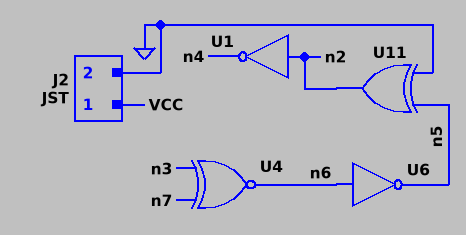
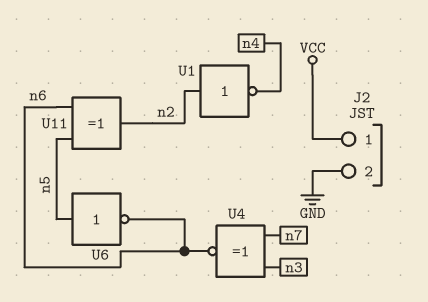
U6: NOT (in n6, out n5) -> NOT (in n5, out n6)
U11: XOR (in GND, in n5, out n2) -> XOR (in n5, in n6, out n2)

